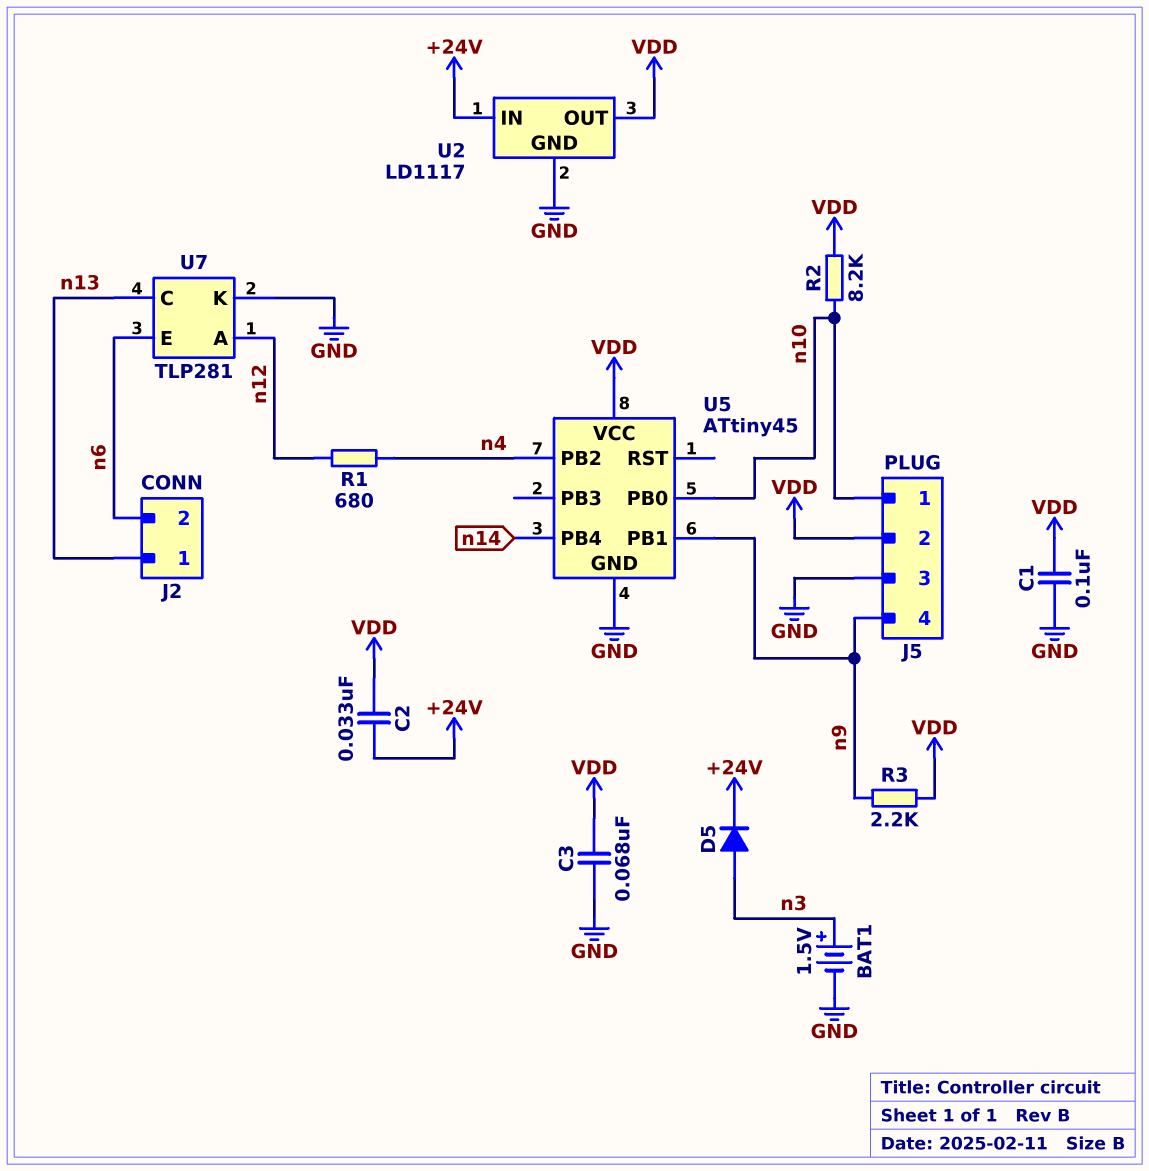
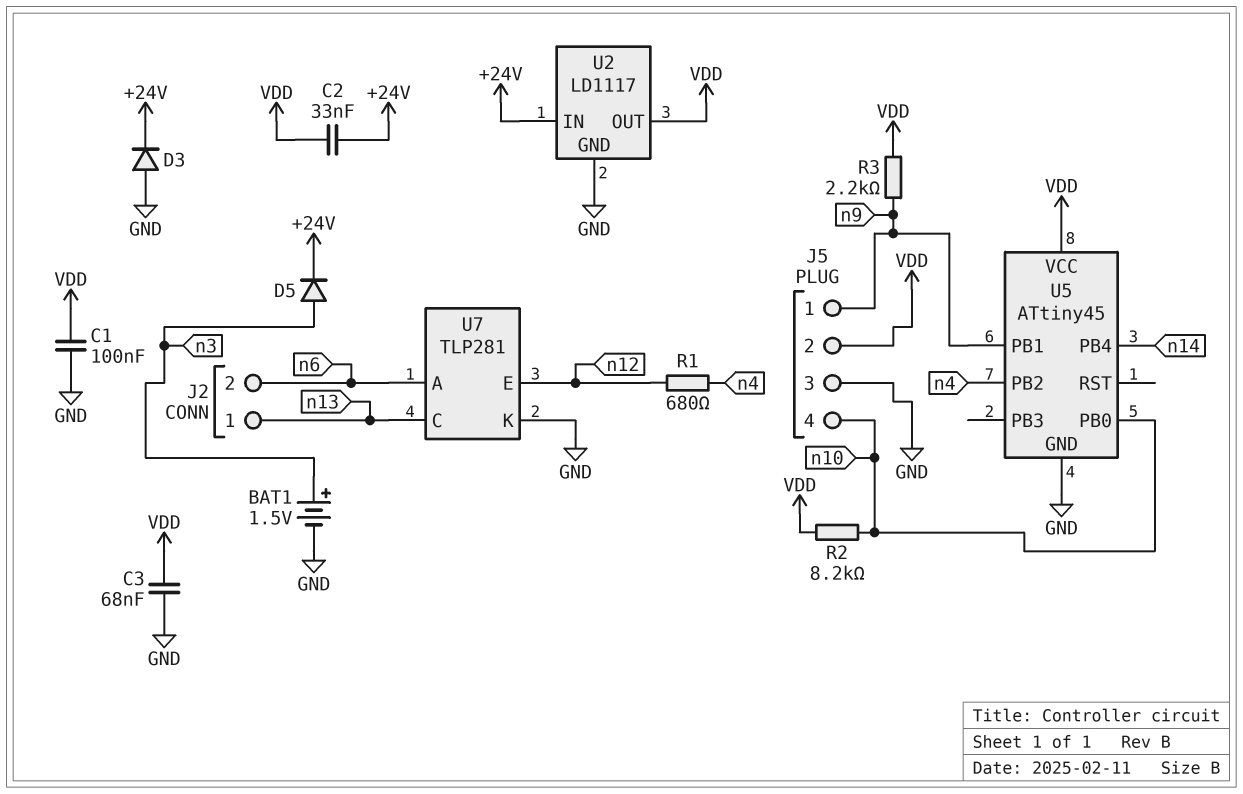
D3: none -> diode (A GND, K +24V)
J5 pin 1: n10 -> n9
J5 pin 4: n9 -> n10
U7 pin A: n12 -> n6
U7 pin E: n6 -> n12

